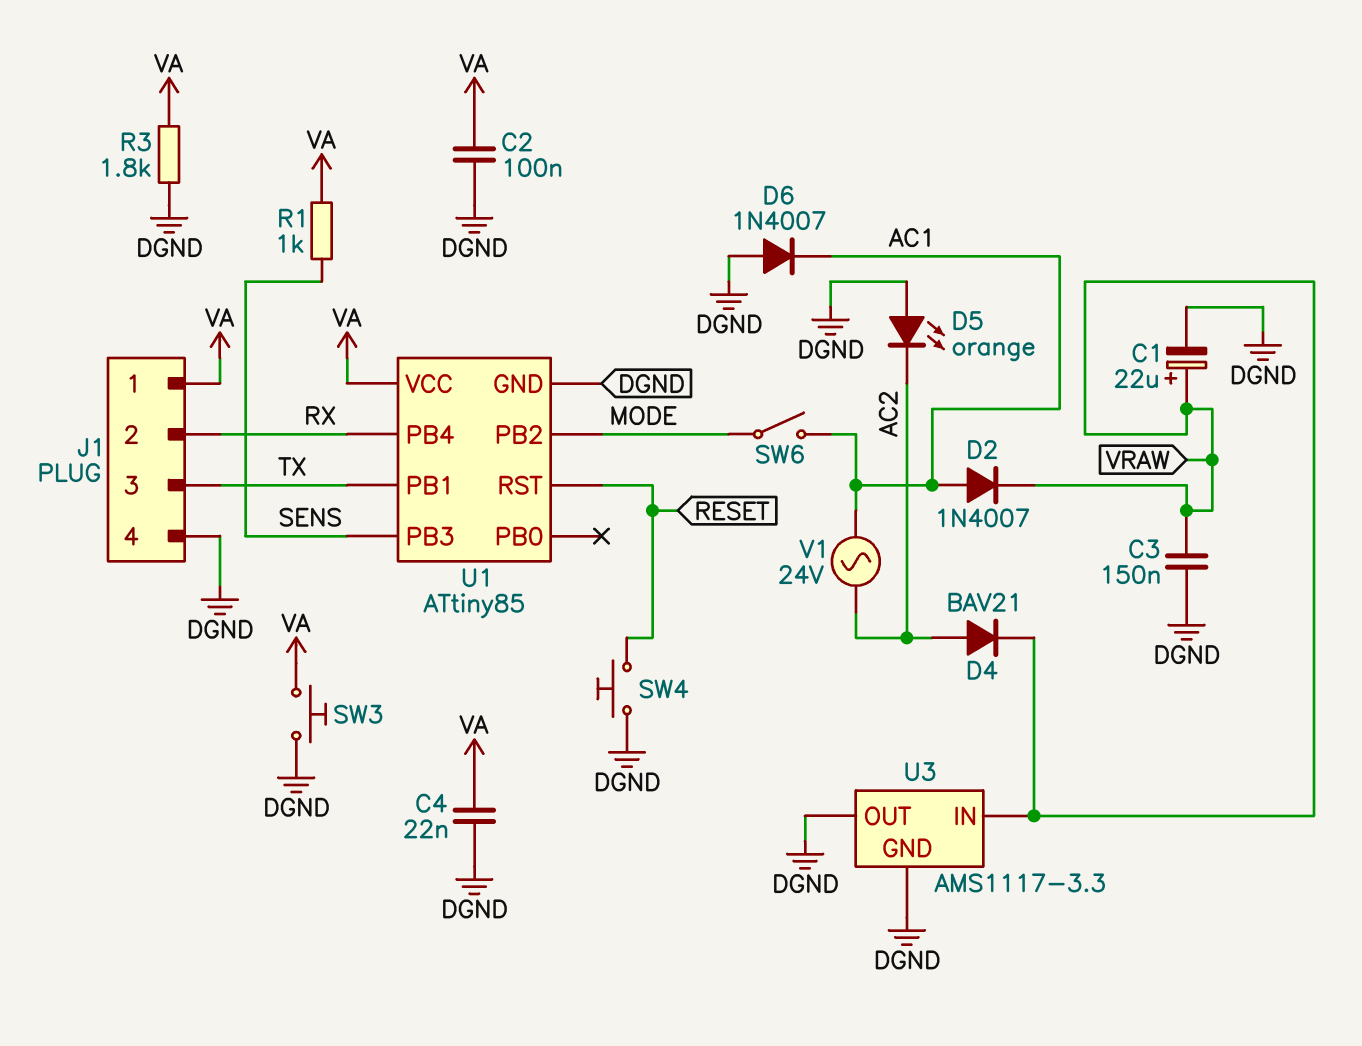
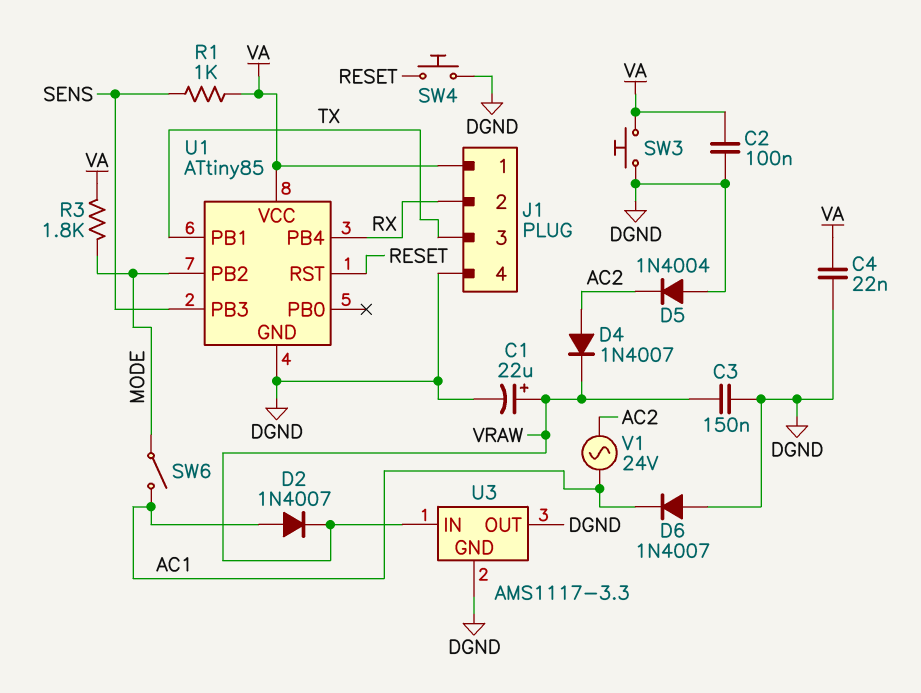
D4: diode BAV21 (A AC2, K VRAW) -> diode 1N4007 (A AC2, K VRAW)
D5: LED orange (A DGND, K AC2) -> diode 1N4004 (A DGND, K AC2)
R3: 1.8k (DGND, VA) -> 1.8k (MODE, VA)

